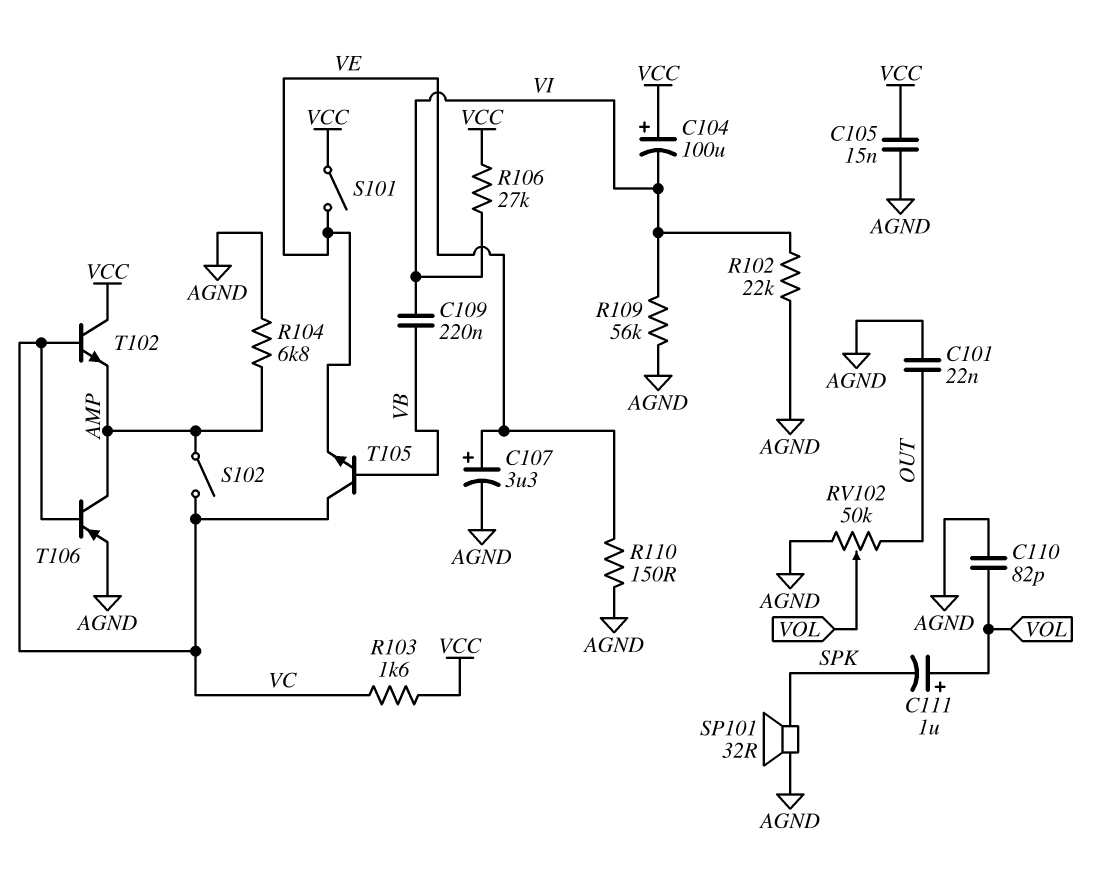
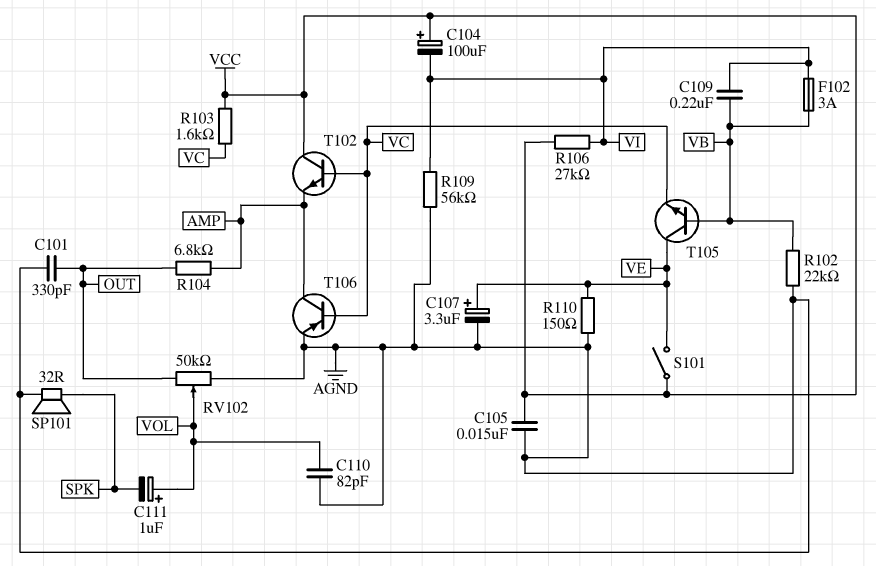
C101: 22nF (AGND, OUT) -> 330pF (AGND, OUT)
F102: none -> 3A (VB, VI)
R102: 22k (AGND, VI) -> 22k (AGND, VB)
R104: 6.8k (AGND, AMP) -> 6.8k (AMP, OUT)
S102: switch (AMP, VC) -> none
T105: NPN (B VB, C VC, E VE) -> NPN (B VB, C VE, E VC)

